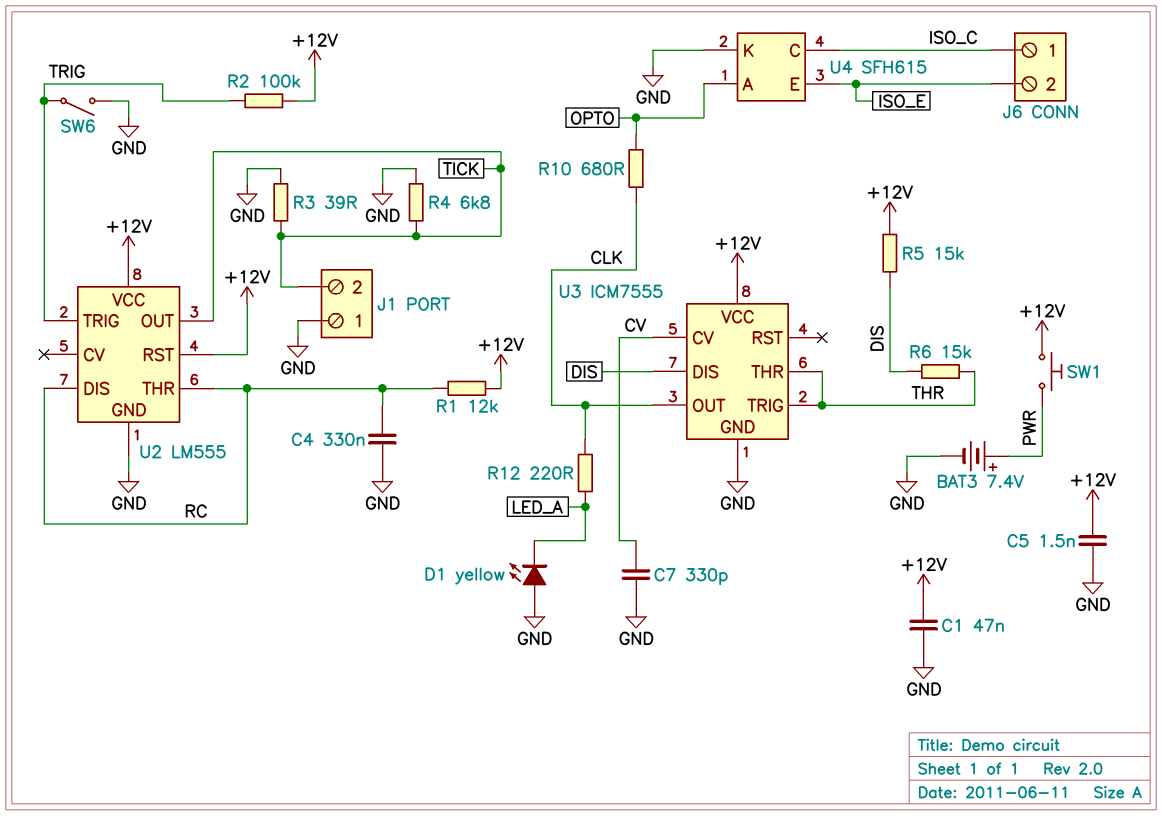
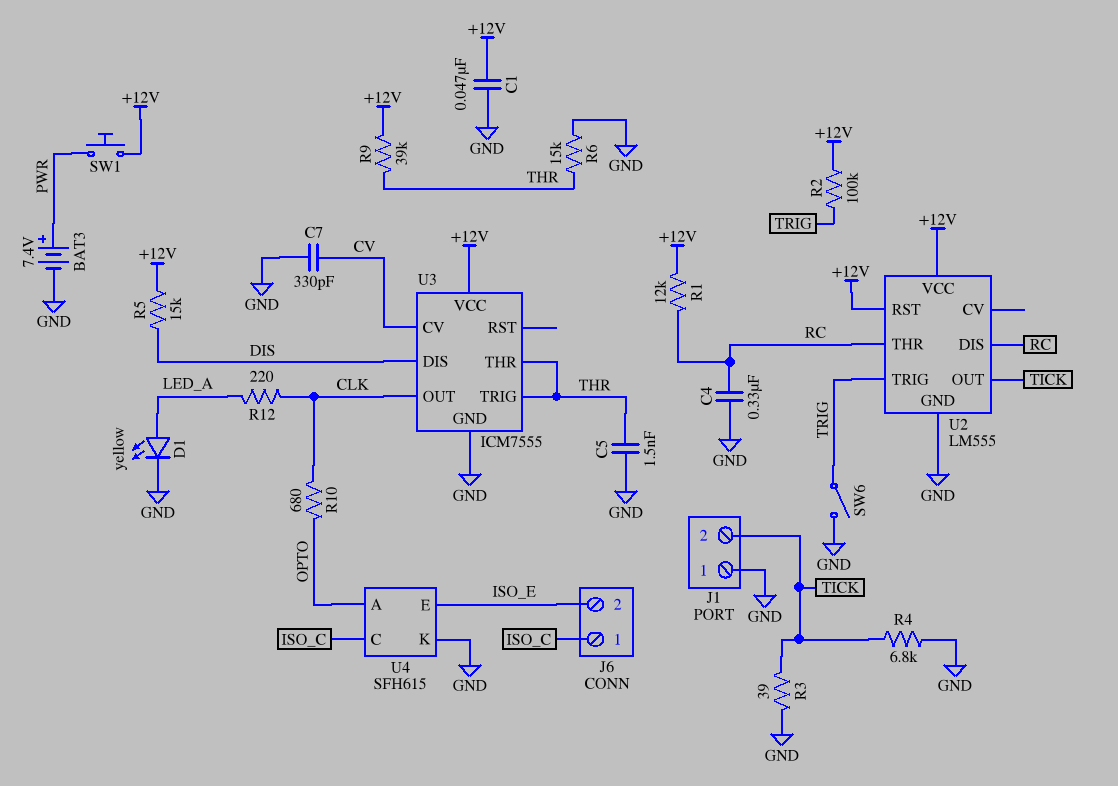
C5: 1.5nF (+12V, GND) -> 1.5nF (GND, THR)
D1: LED yellow (A GND, K LED_A) -> LED yellow (A LED_A, K GND)
R6: 15k (DIS, THR) -> 15k (GND, THR)
R9: none -> 39k (+12V, THR)

